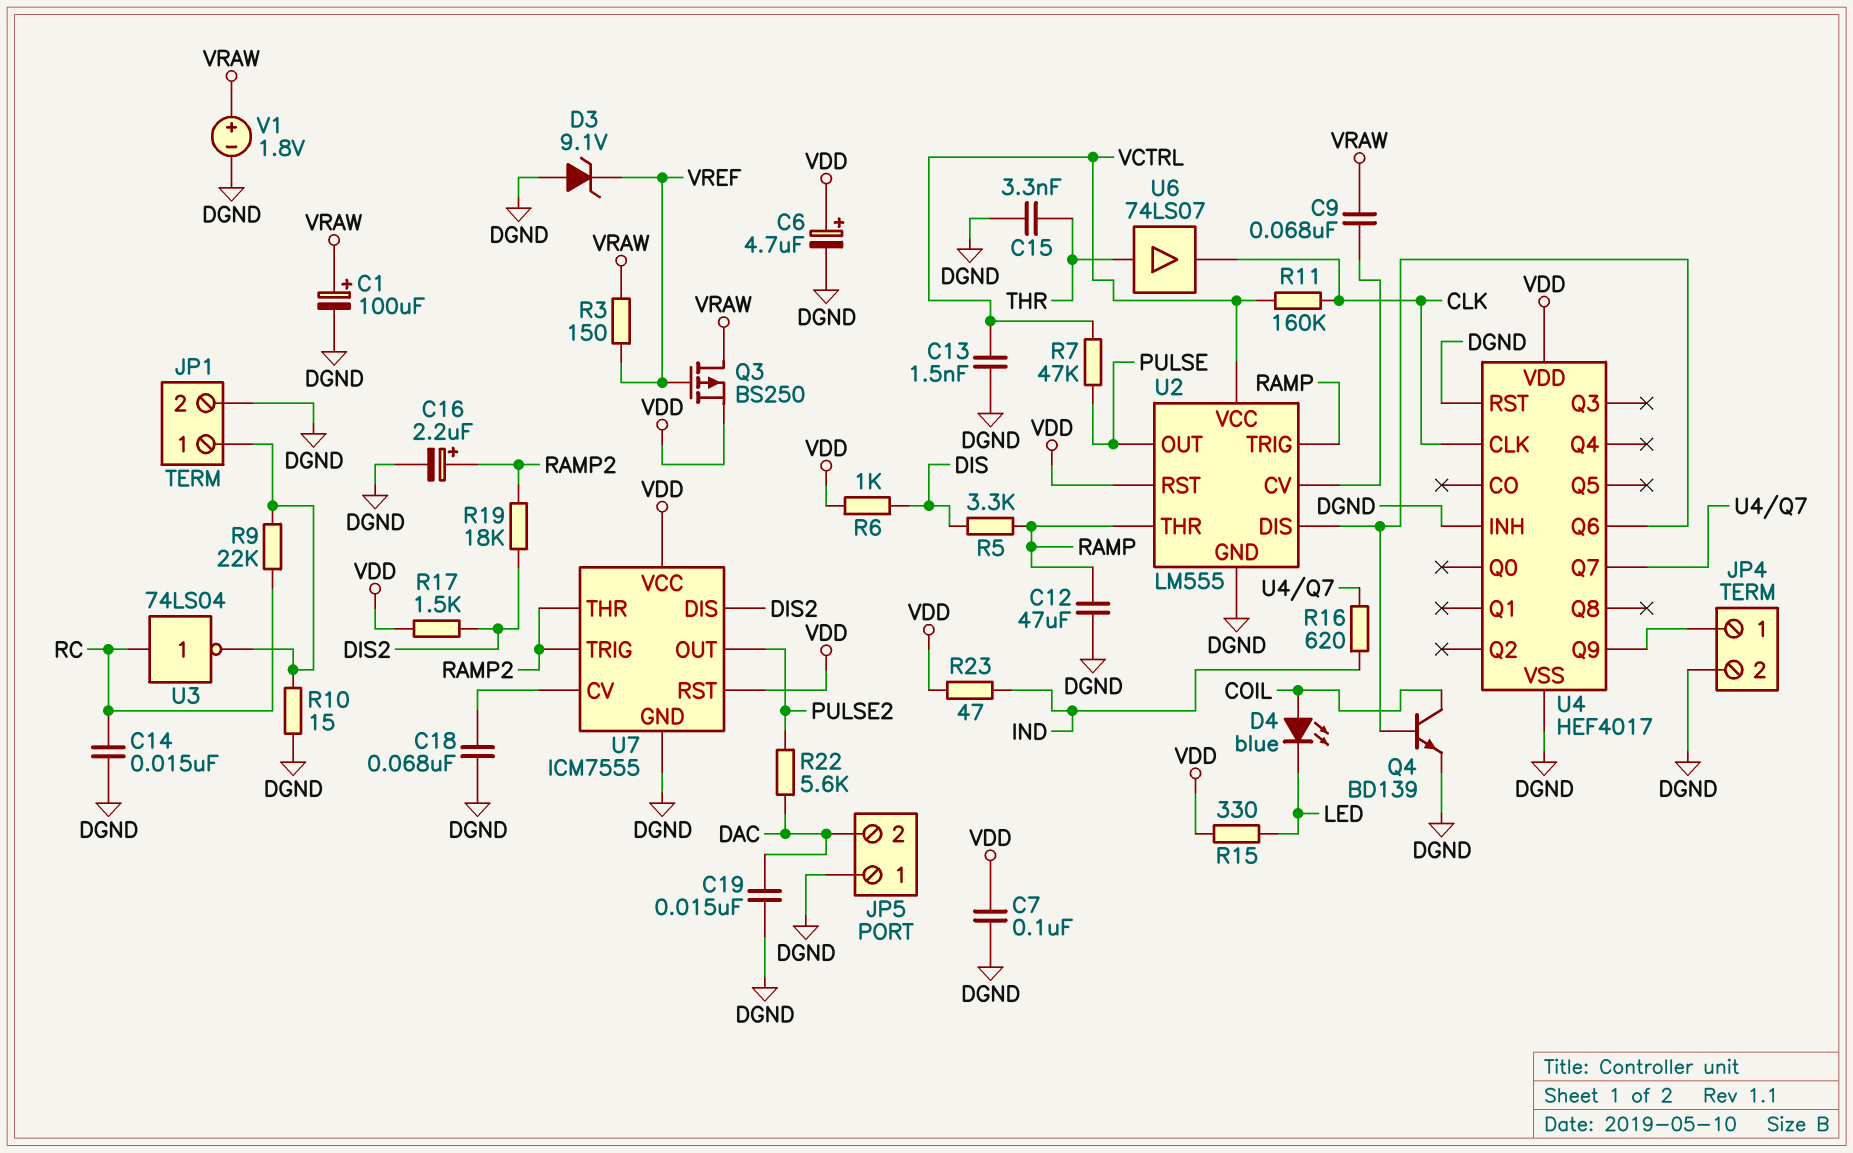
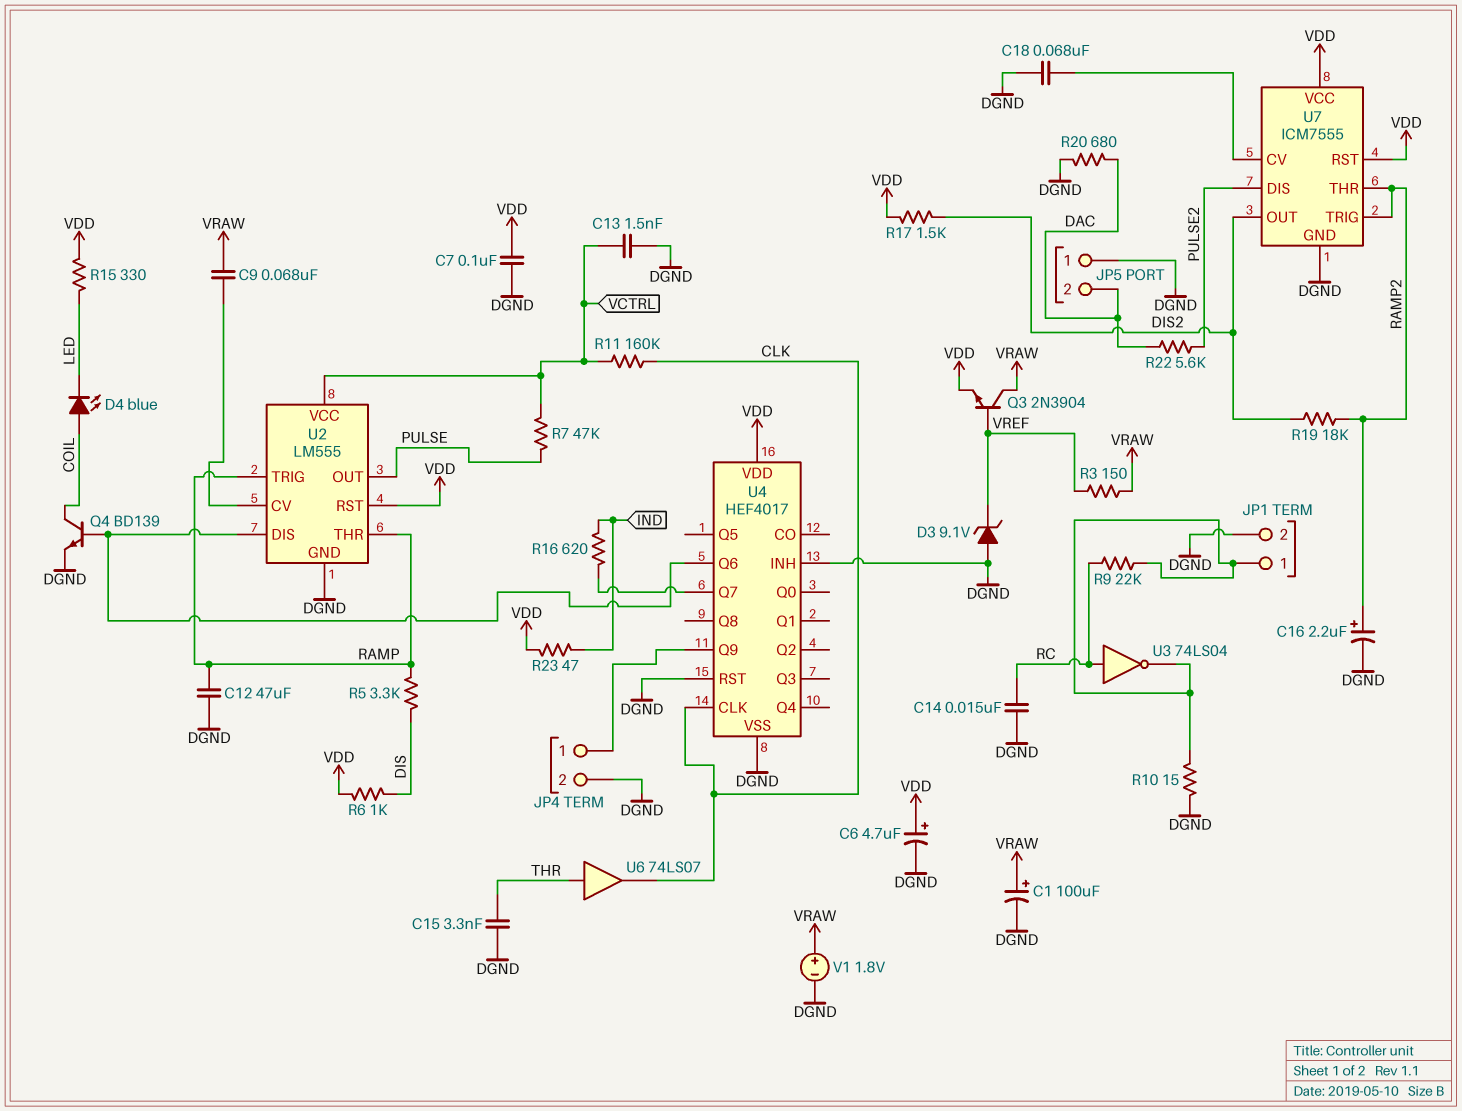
C19: 15nF (DAC, DGND) -> none
Q3: PMOS BS250 (G VREF, D VRAW, S VDD) -> NPN 2N3904 (B VREF, C VRAW, E VDD)
R20: none -> 680 (DAC, DGND)
U7 pin DIS: DIS2 -> PULSE2
U7 pin OUT: PULSE2 -> DIS2

